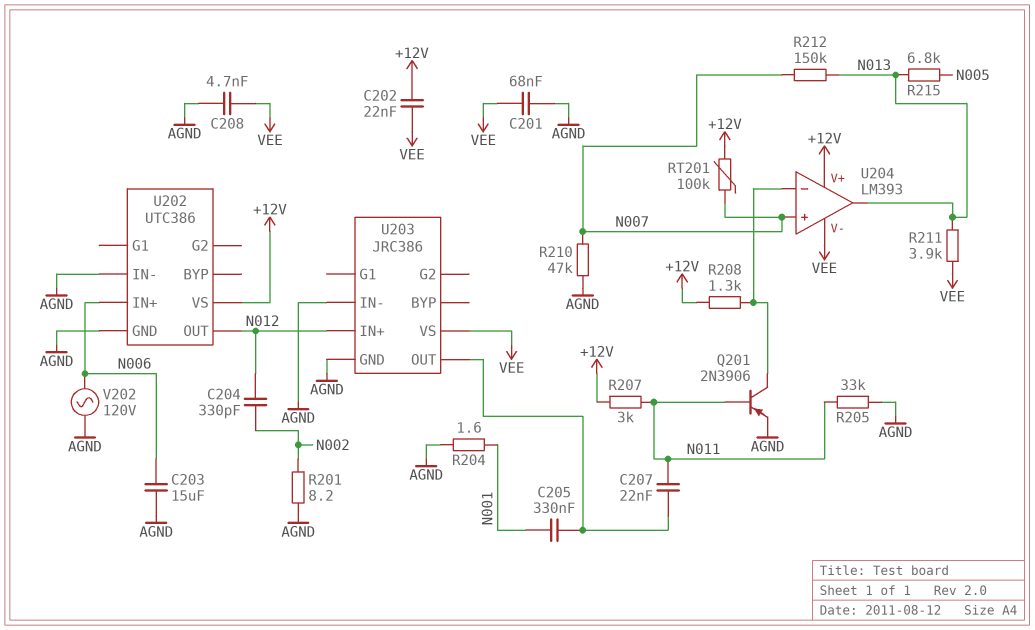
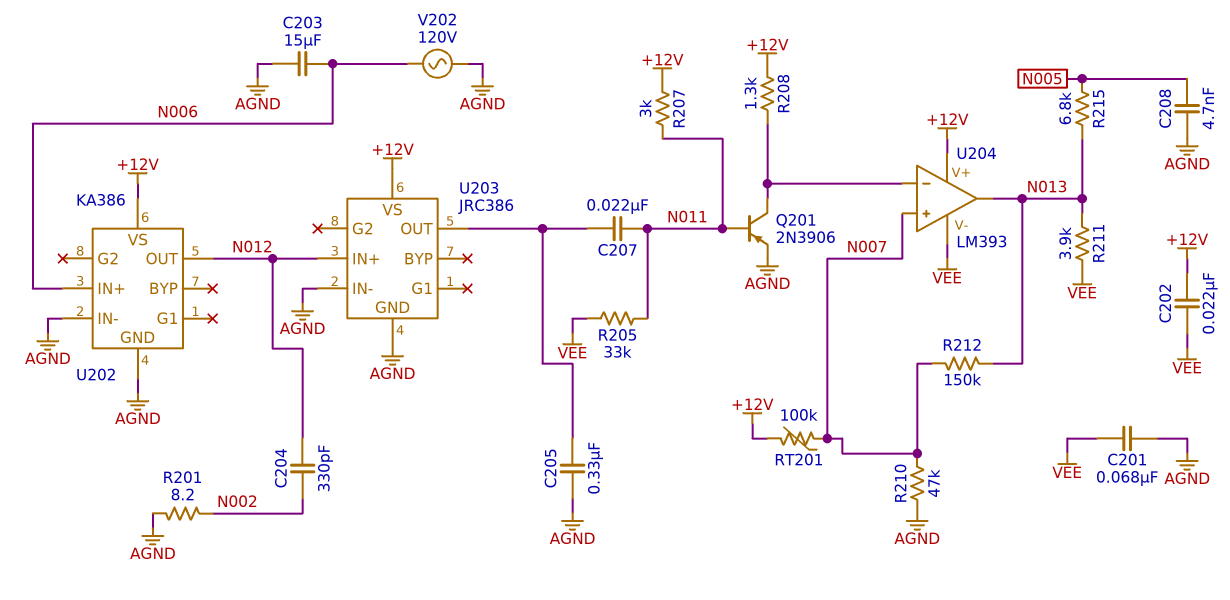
C205: 330nF (N001, U203/OUT) -> 330nF (AGND, U203/OUT)
C208: 4.7nF (AGND, VEE) -> 4.7nF (AGND, N005)
R204: 1.6 (AGND, N001) -> none
R205: 33k (AGND, N011) -> 33k (N011, VEE)
U202: UTC386 -> KA386
U203 pin VS: VEE -> +12V

